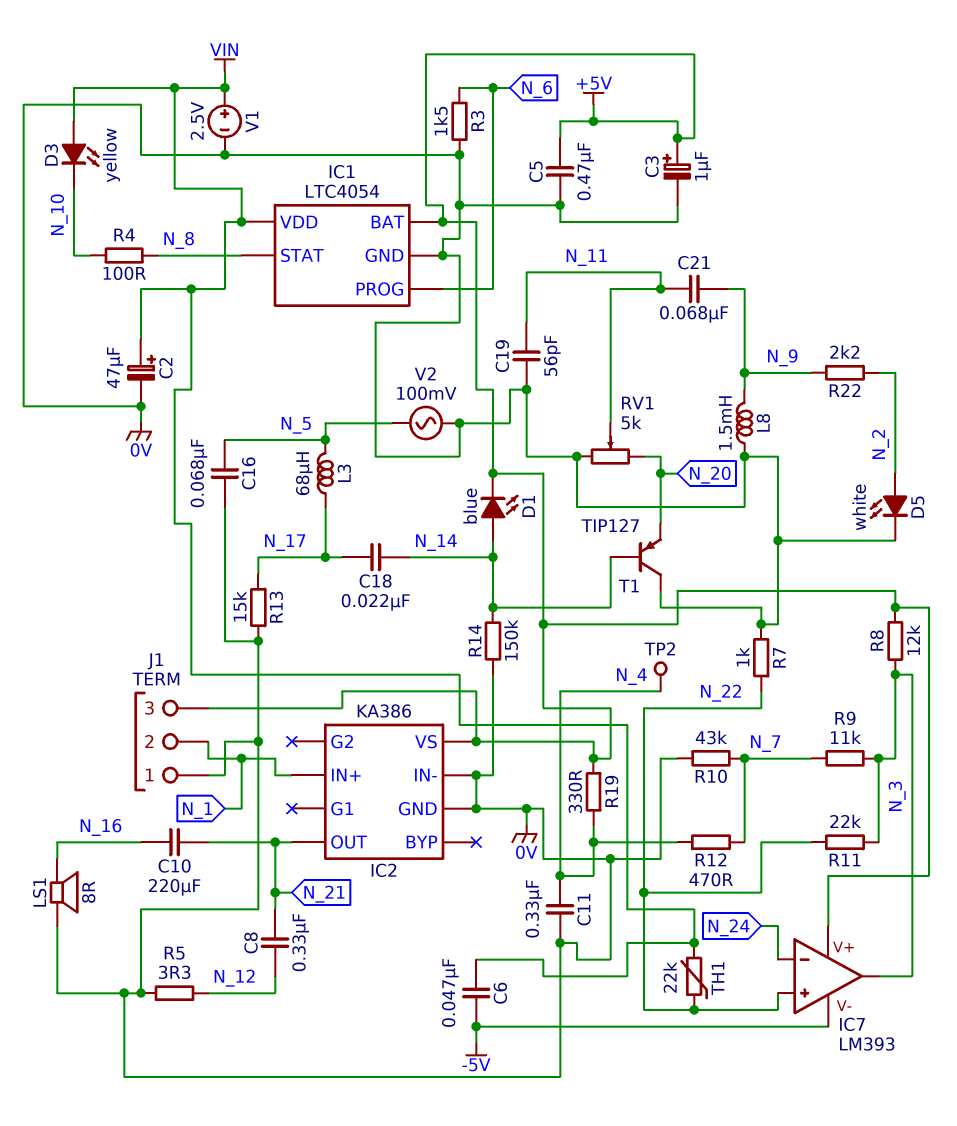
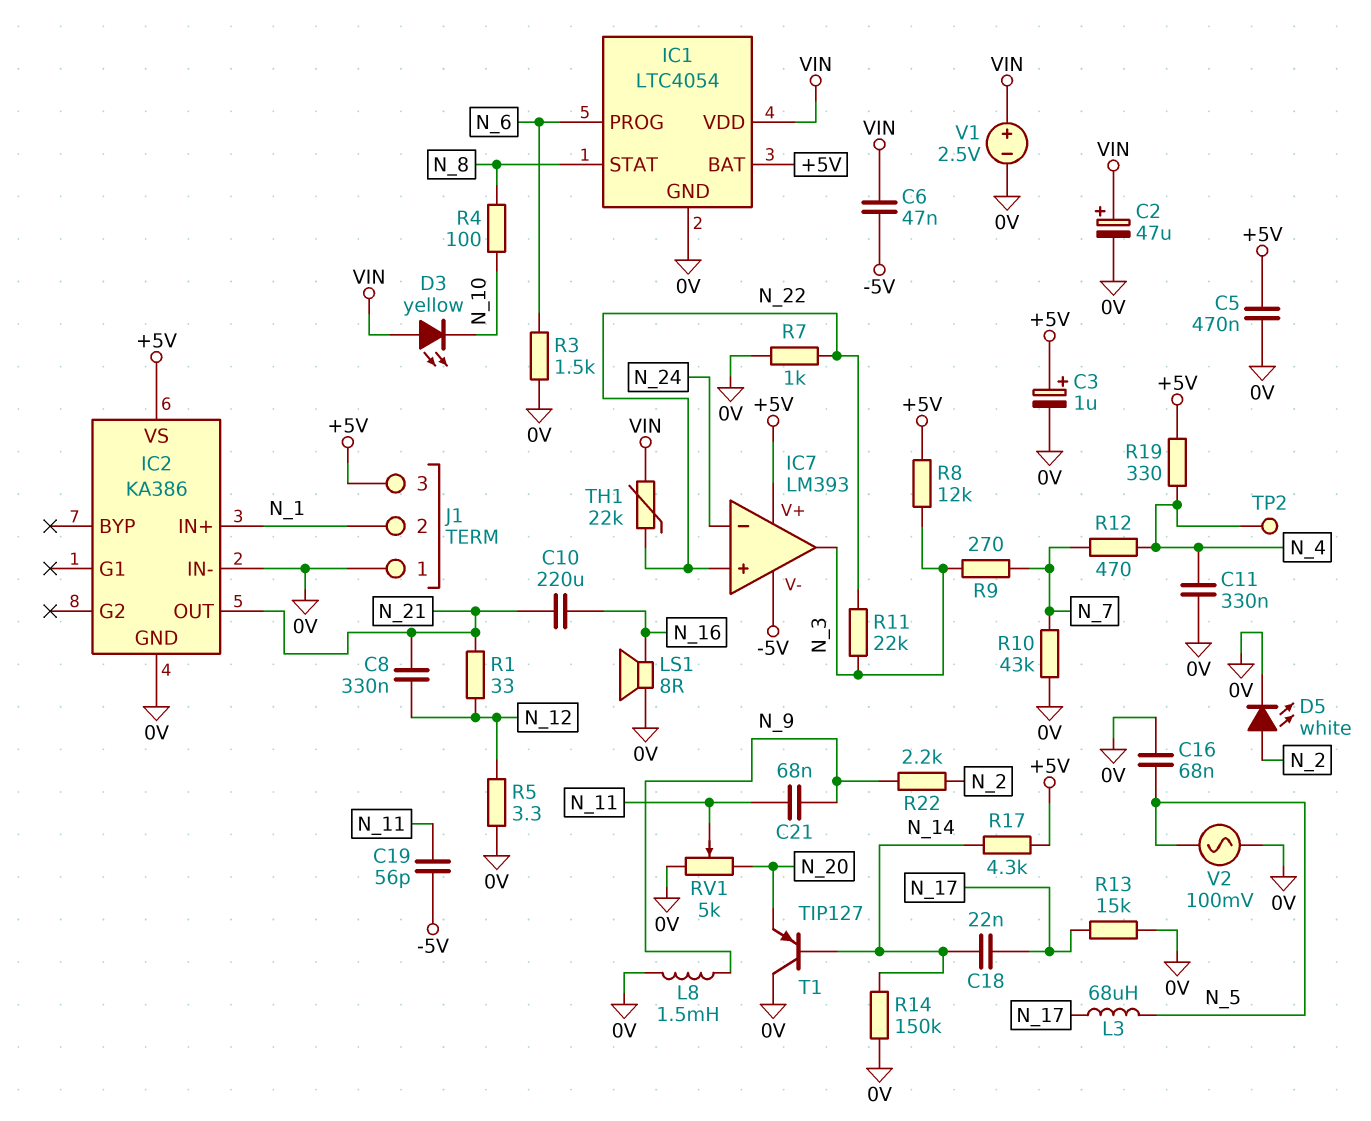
C19: 56pF (0V, N_11) -> 56pF (-5V, N_11)
D1: LED blue (A N_14, K +5V) -> none
R1: none -> 33 (N_12, N_21)
R9: 11k (N_3, N_7) -> 270 (N_3, N_7)
R17: none -> 4.3k (+5V, N_14)

